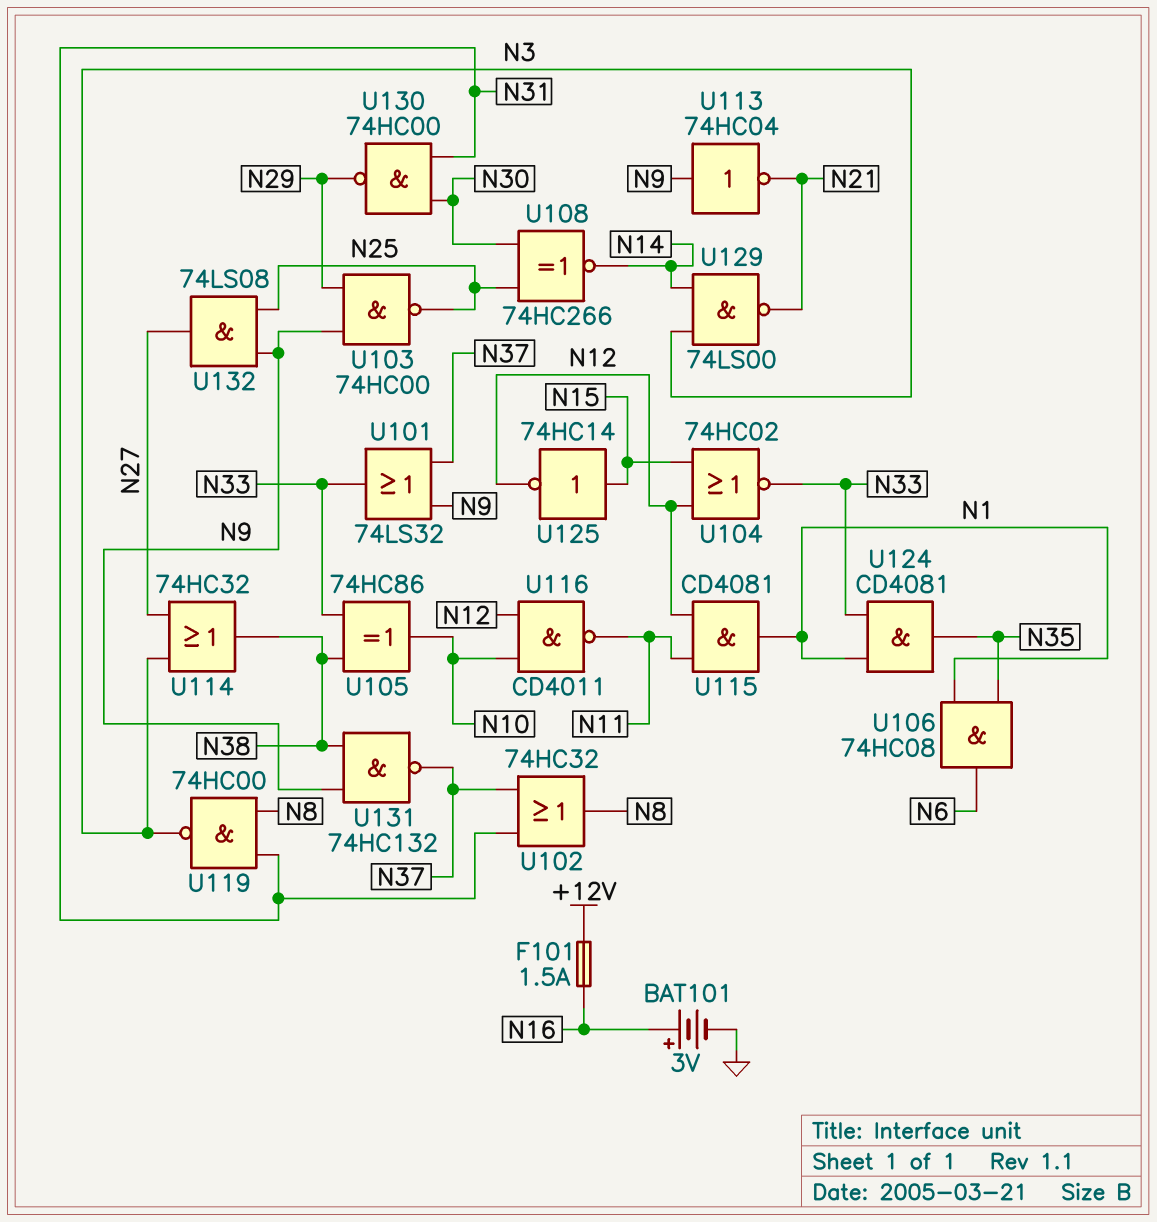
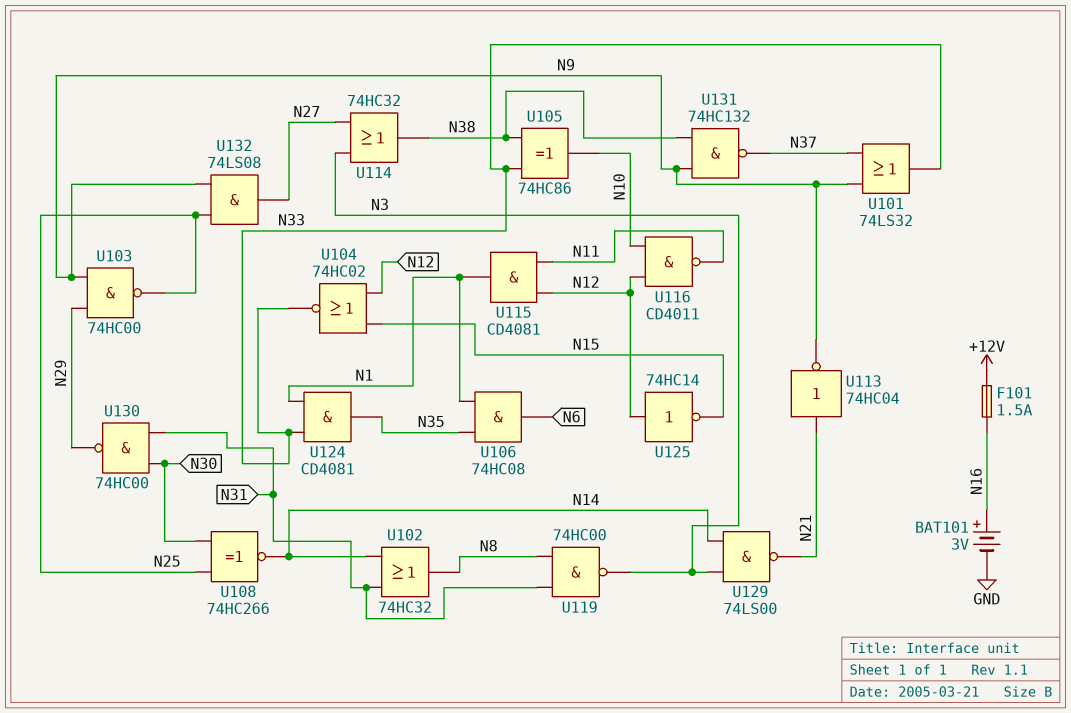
U102: OR 74HC32 (in N31, in N37, out N8) -> OR 74HC32 (in N14, in N31, out N8)
U113: NOT 74HC04 (in N9, out N21) -> NOT 74HC04 (in N21, out N9)
U125: NOT 74HC14 (in N15, out N12) -> NOT 74HC14 (in N12, out N15)

